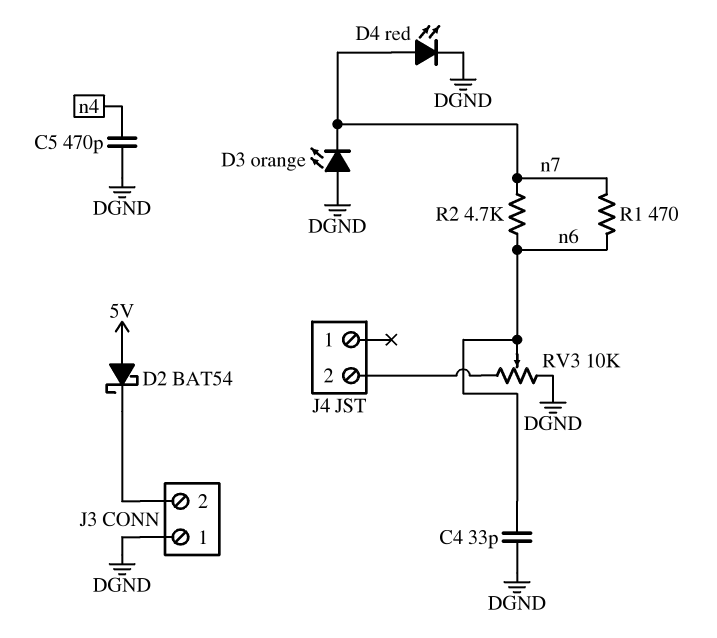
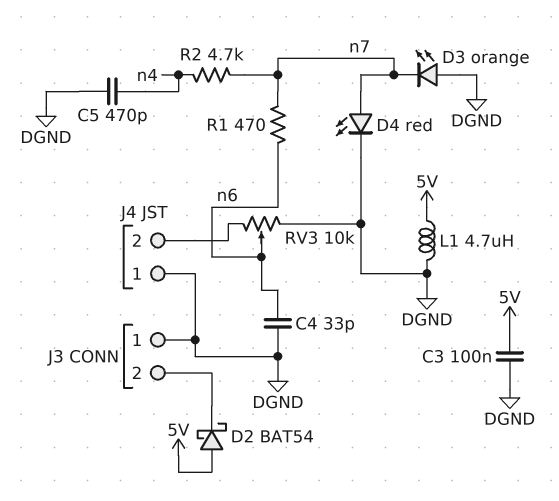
C3: none -> 100nF (5V, DGND)
J4 pin 1: none -> DGND
L1: none -> 4.7uH (5V, DGND)
R2: 4.7k (n6, n7) -> 4.7k (n4, n7)

